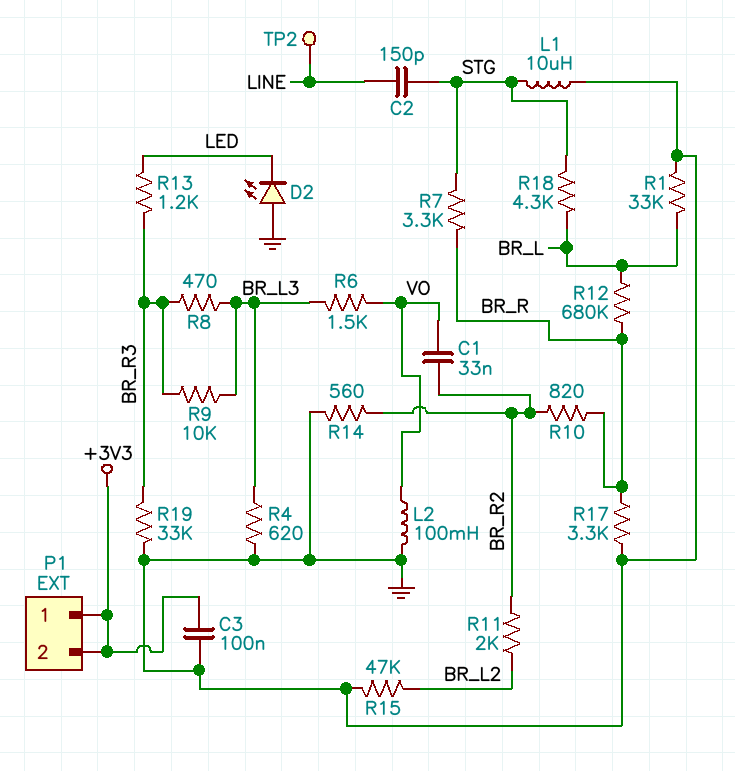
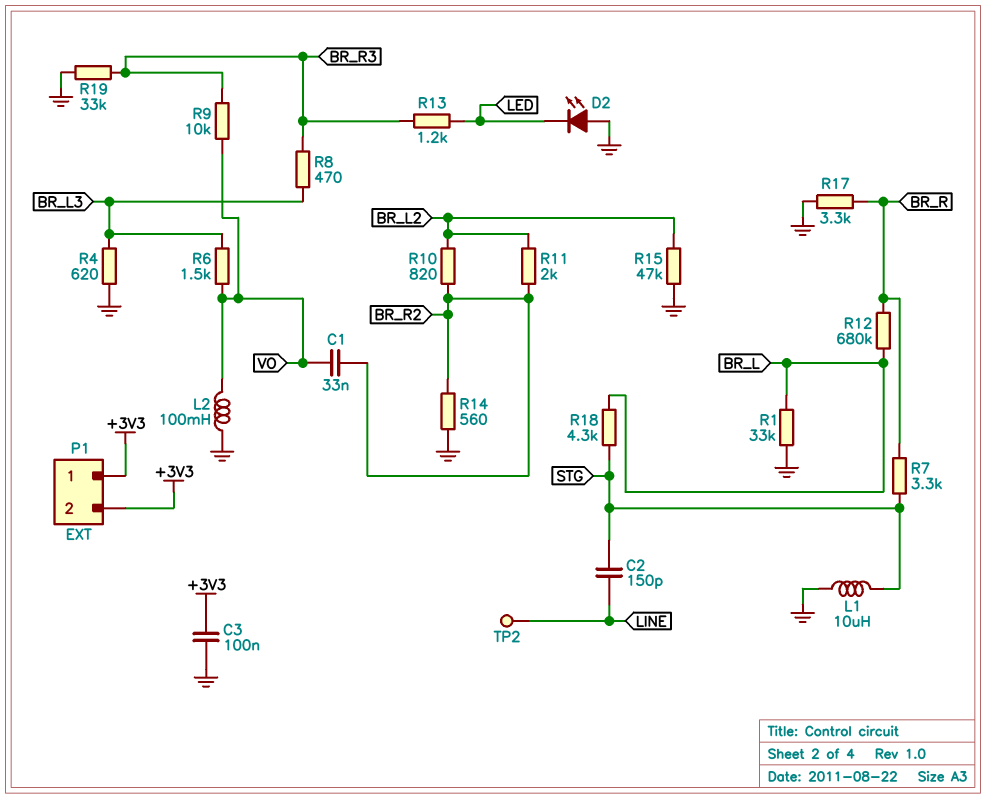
R9: 10k (BR_L3, BR_R3) -> 10k (BR_R3, VO)
R10: 820 (BR_R, BR_R2) -> 820 (BR_L2, BR_R2)

